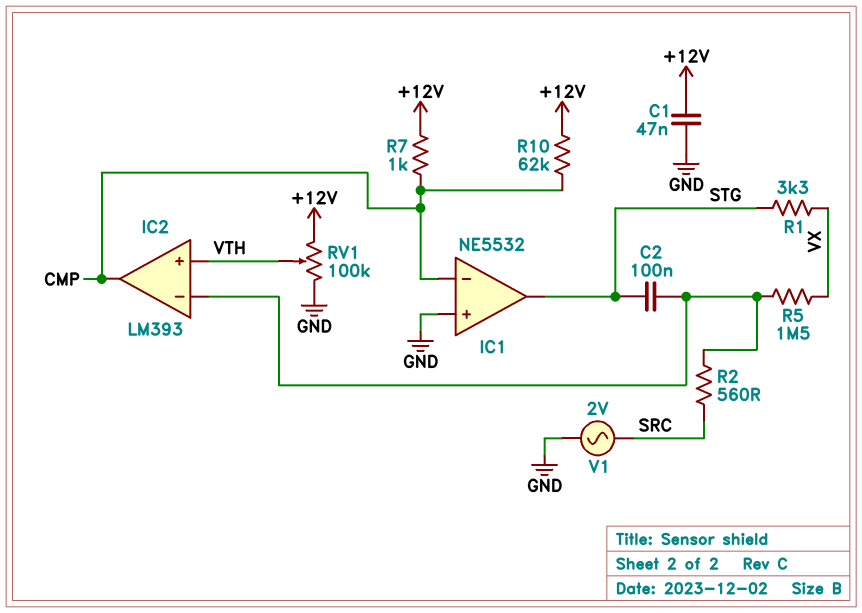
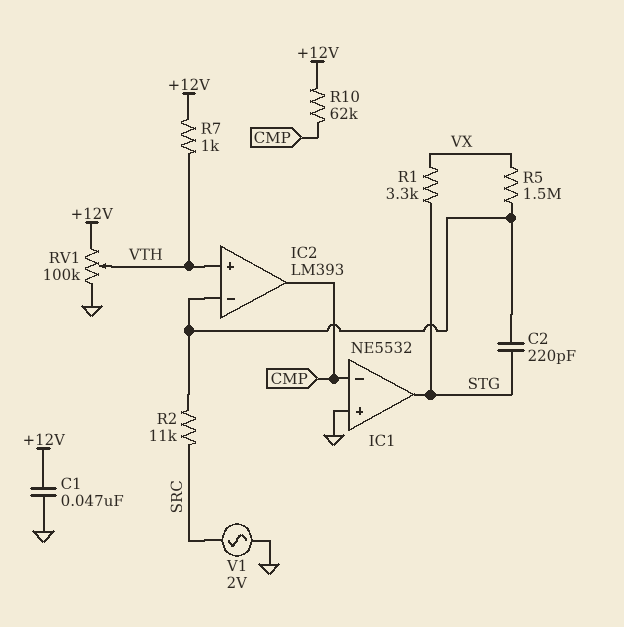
C2: 100nF (IC2/in-, STG) -> 220pF (IC2/in-, STG)
R2: 560 (IC2/in-, SRC) -> 11k (IC2/in-, SRC)
R7: 1k (+12V, CMP) -> 1k (+12V, VTH)

